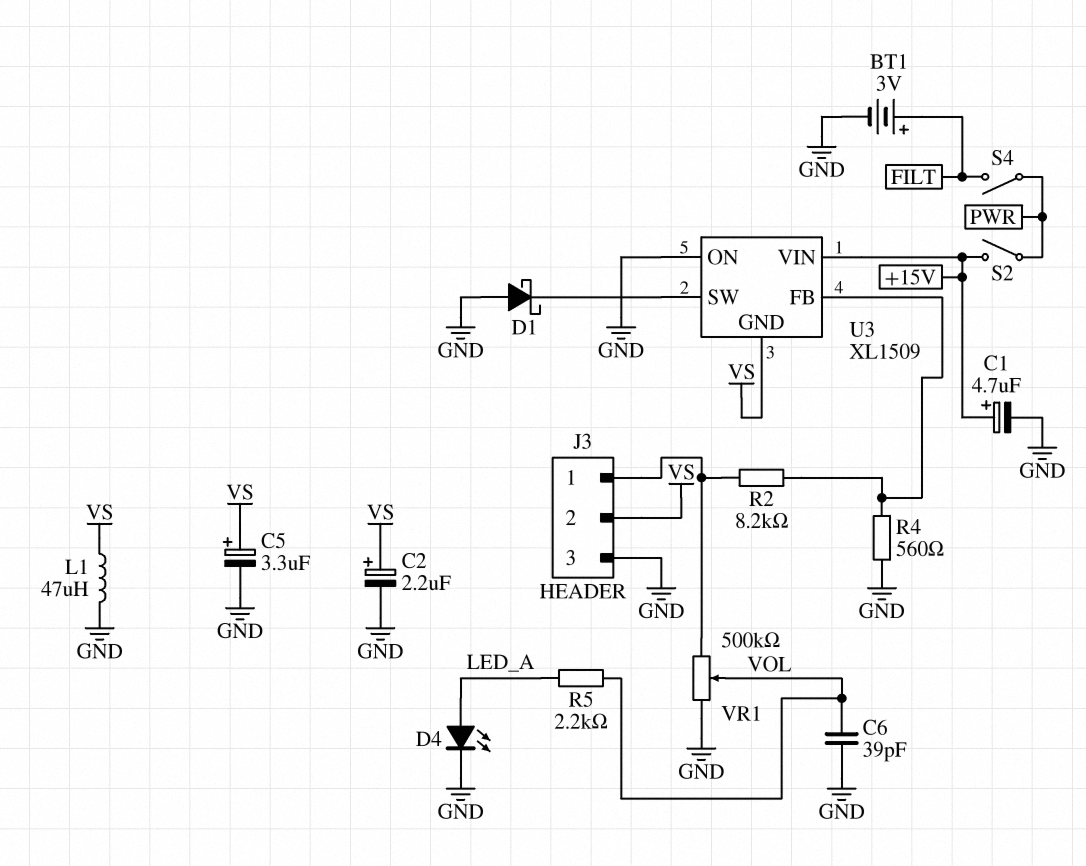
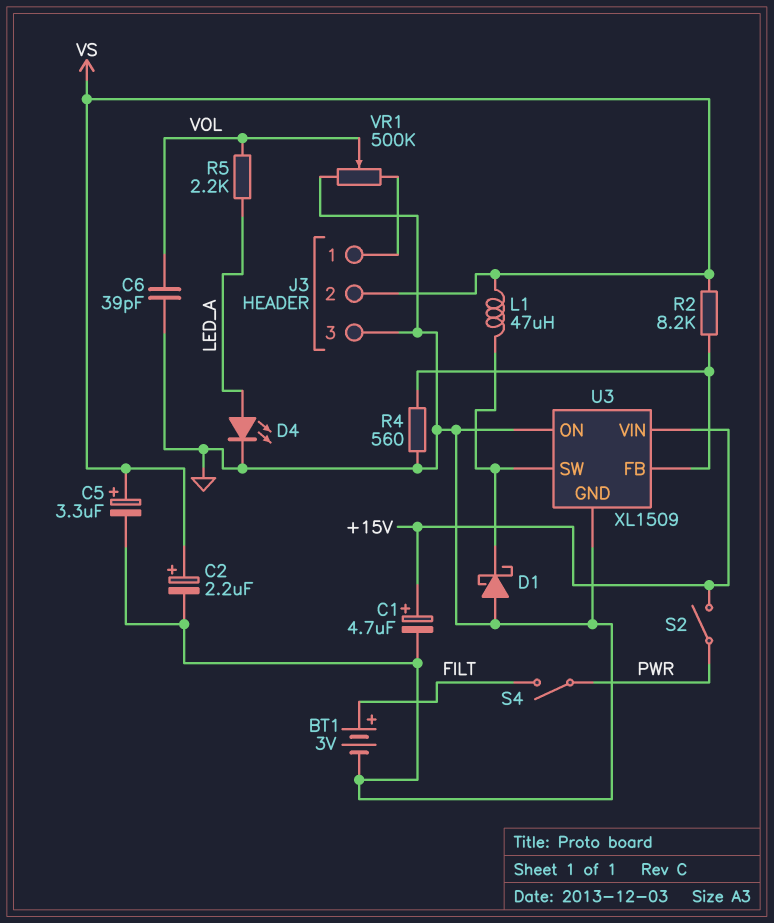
L1: 47uH (GND, VS) -> 47uH (U3/SW, VS)
R2: 8.2k (J3/1, U3/FB) -> 8.2k (U3/FB, VS)
U3 pin GND: VS -> GND

